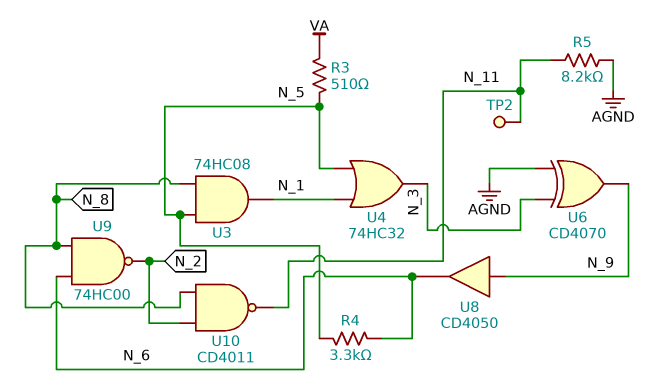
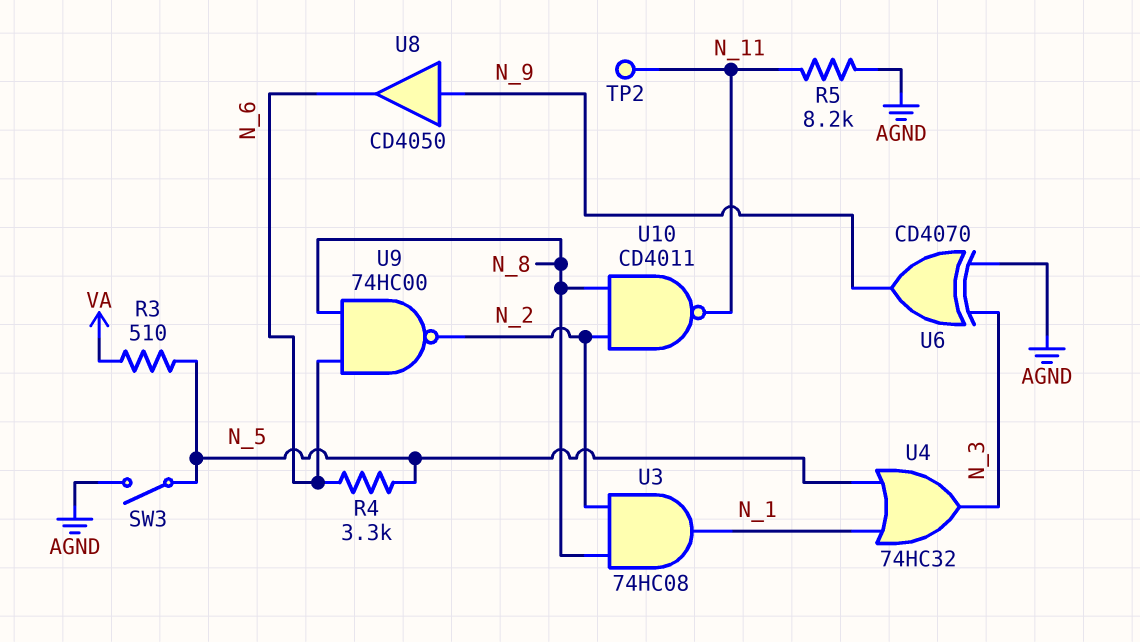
SW3: none -> switch (AGND, N_5)
U3: AND 74HC08 (in N_5, in N_8, out N_1) -> AND 74HC08 (in N_2, in N_8, out N_1)

